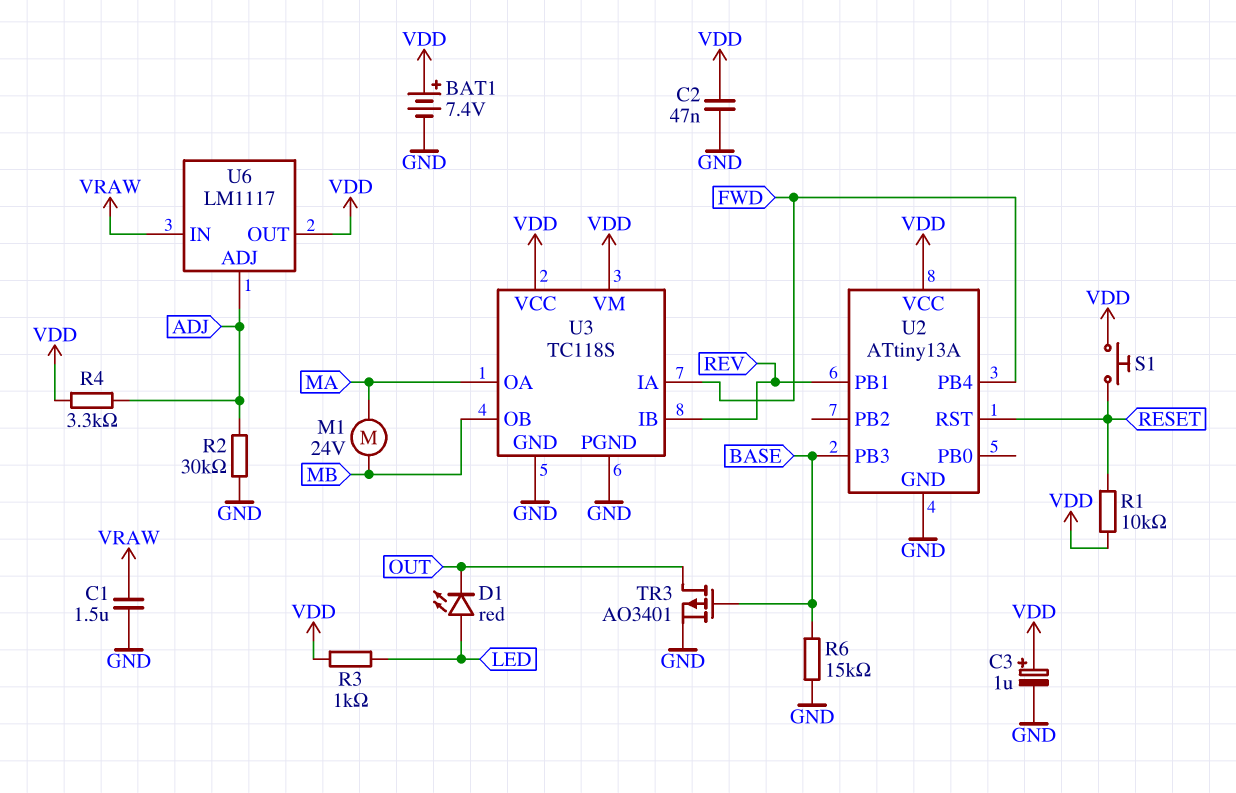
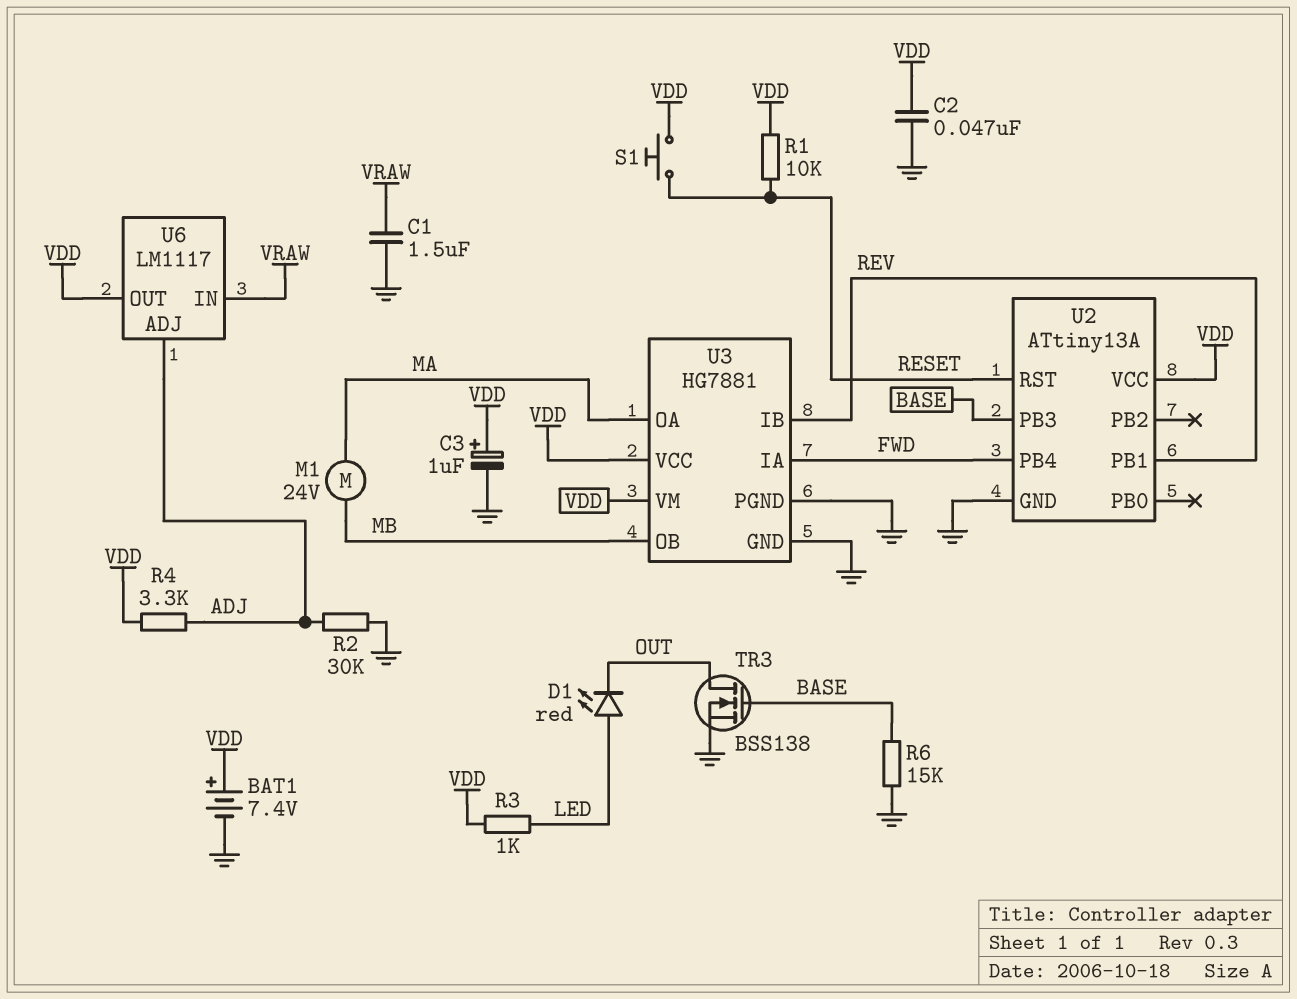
TR3: PMOS AO3401 (G BASE, D OUT, S GND) -> NMOS BSS138 (G BASE, D OUT, S GND)
U3: TC118S -> HG7881

